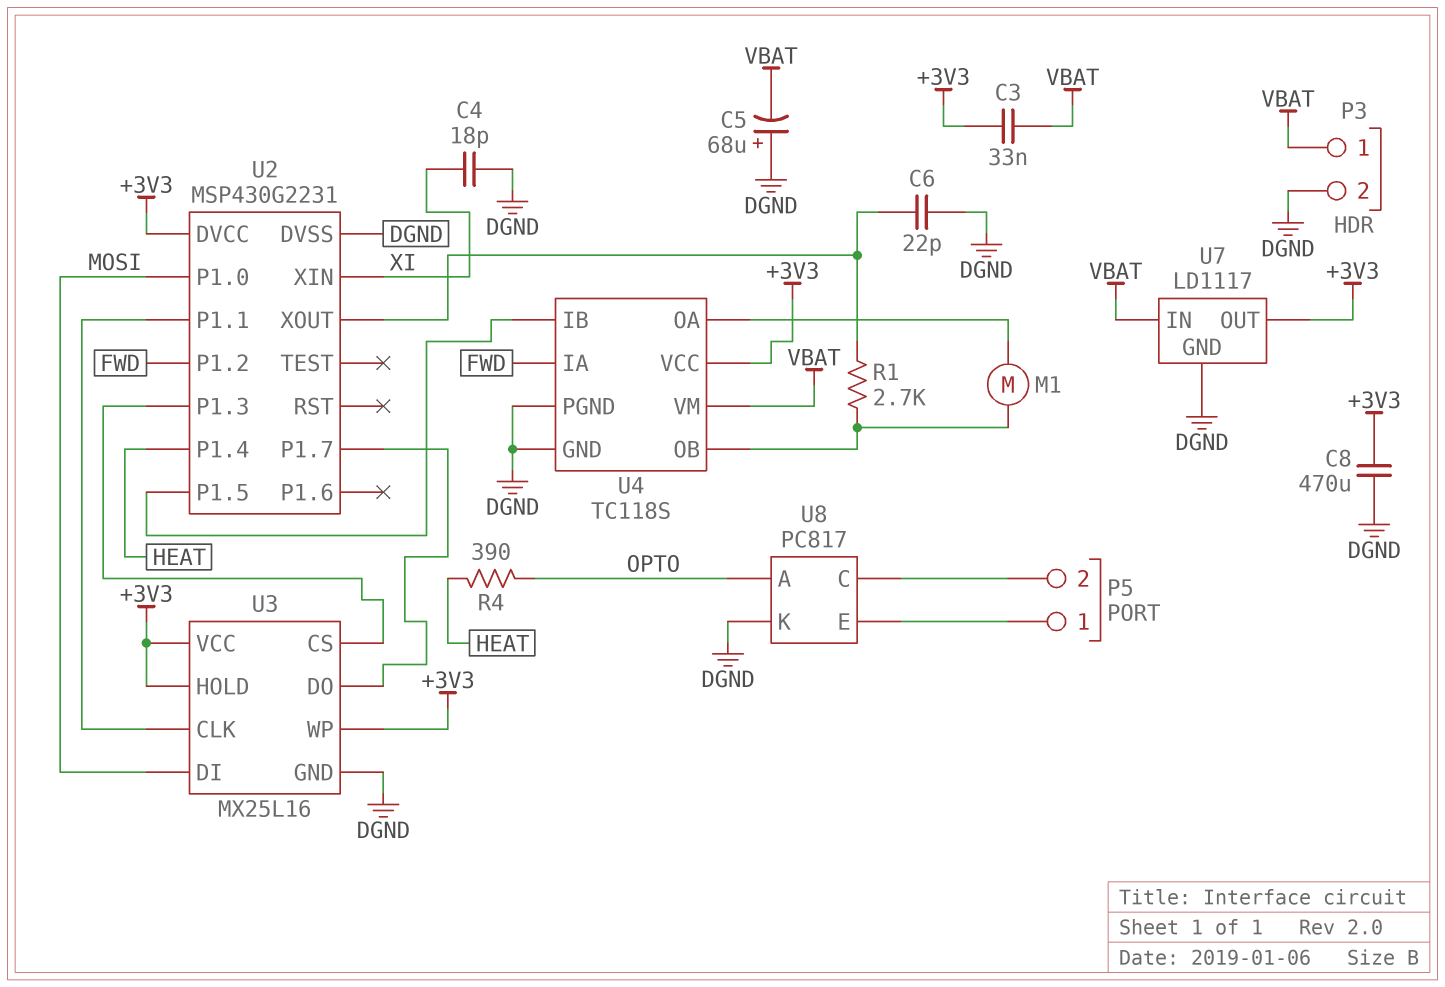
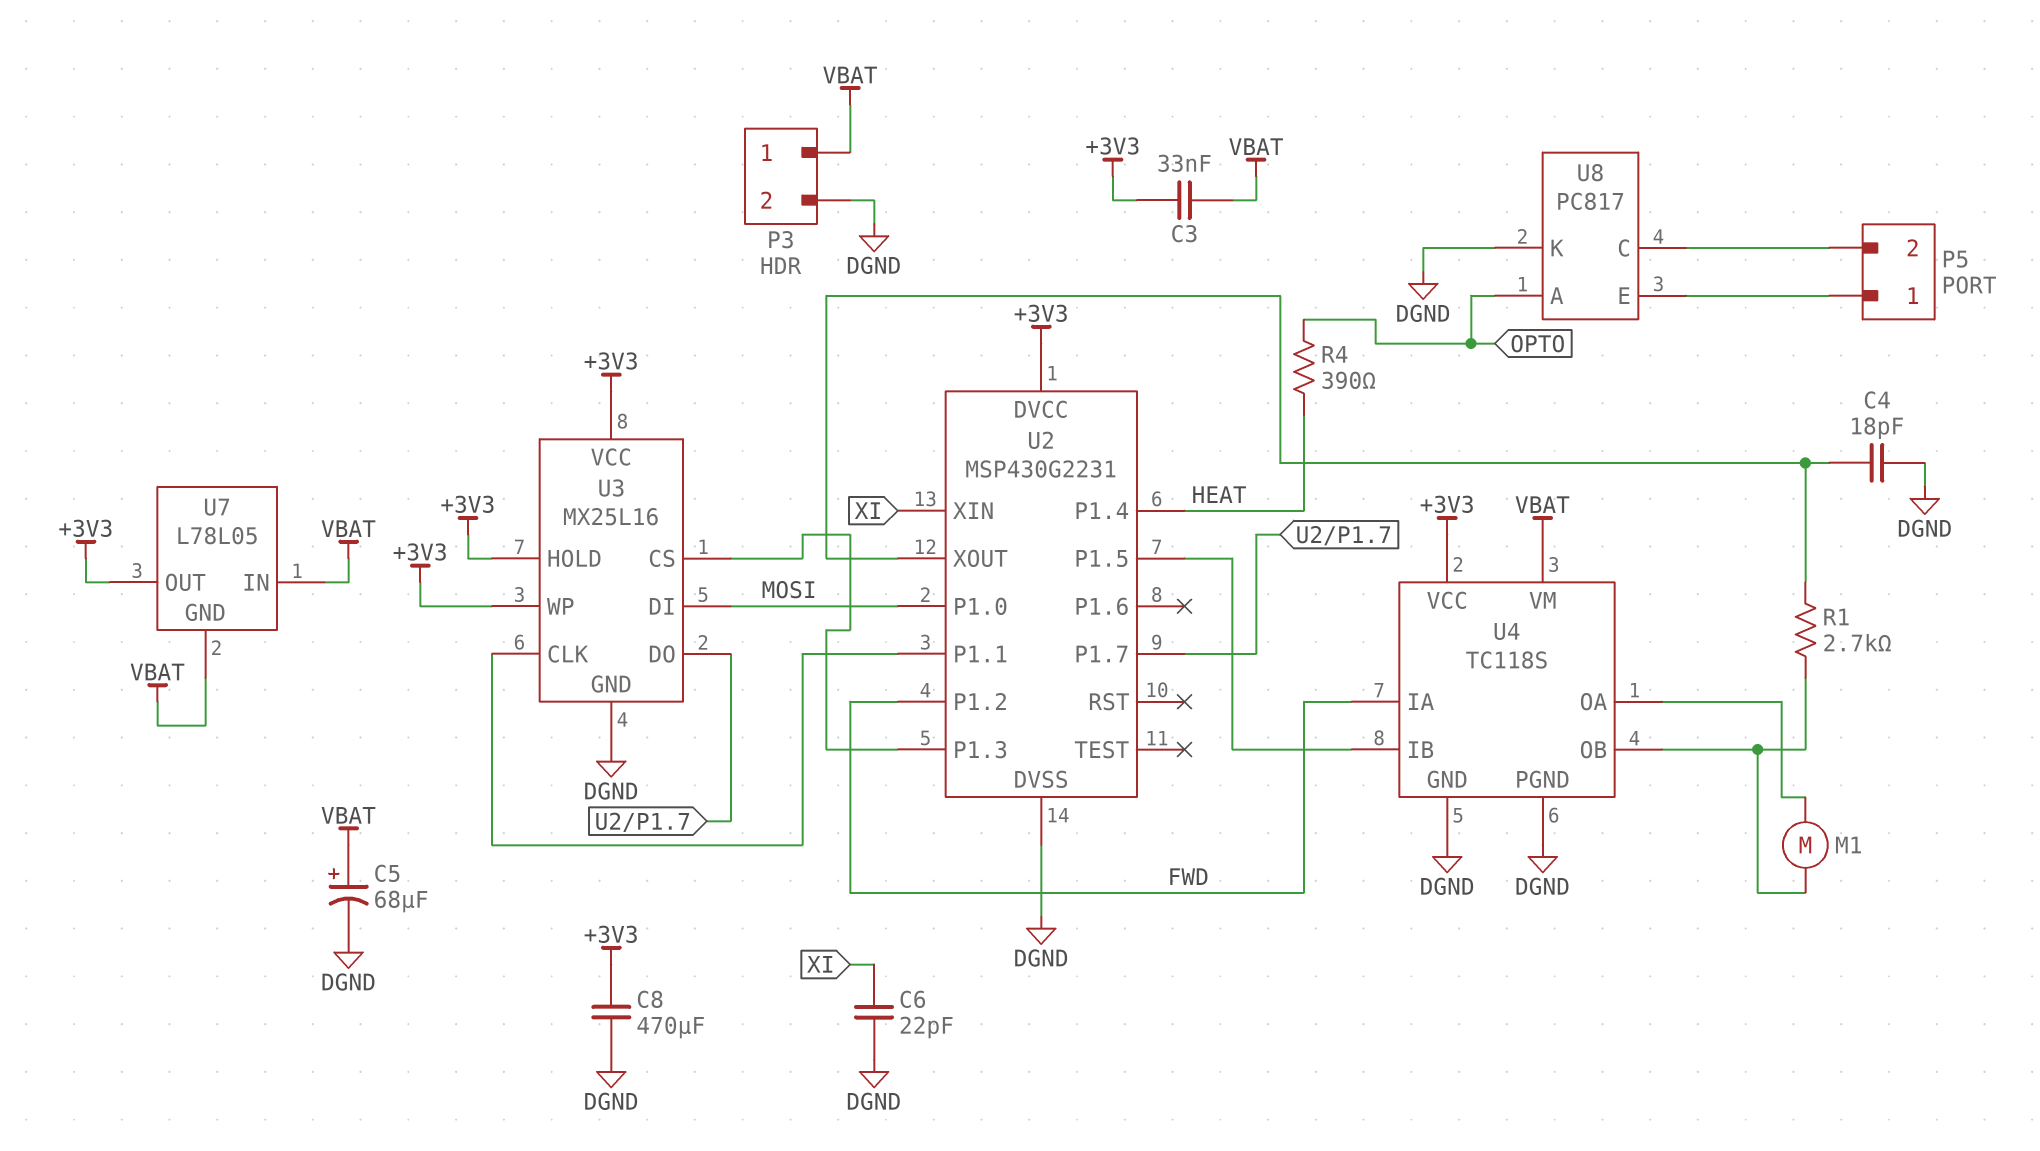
C4: 18pF (DGND, XI) -> 18pF (DGND, U2/XOUT)
C5: 68uF (plus DGND, minus VBAT) -> 68uF (plus VBAT, minus DGND)
C6: 22pF (DGND, U2/XOUT) -> 22pF (DGND, XI)
U7: LD1117 -> L78L05
U7 pin GND: DGND -> VBAT

